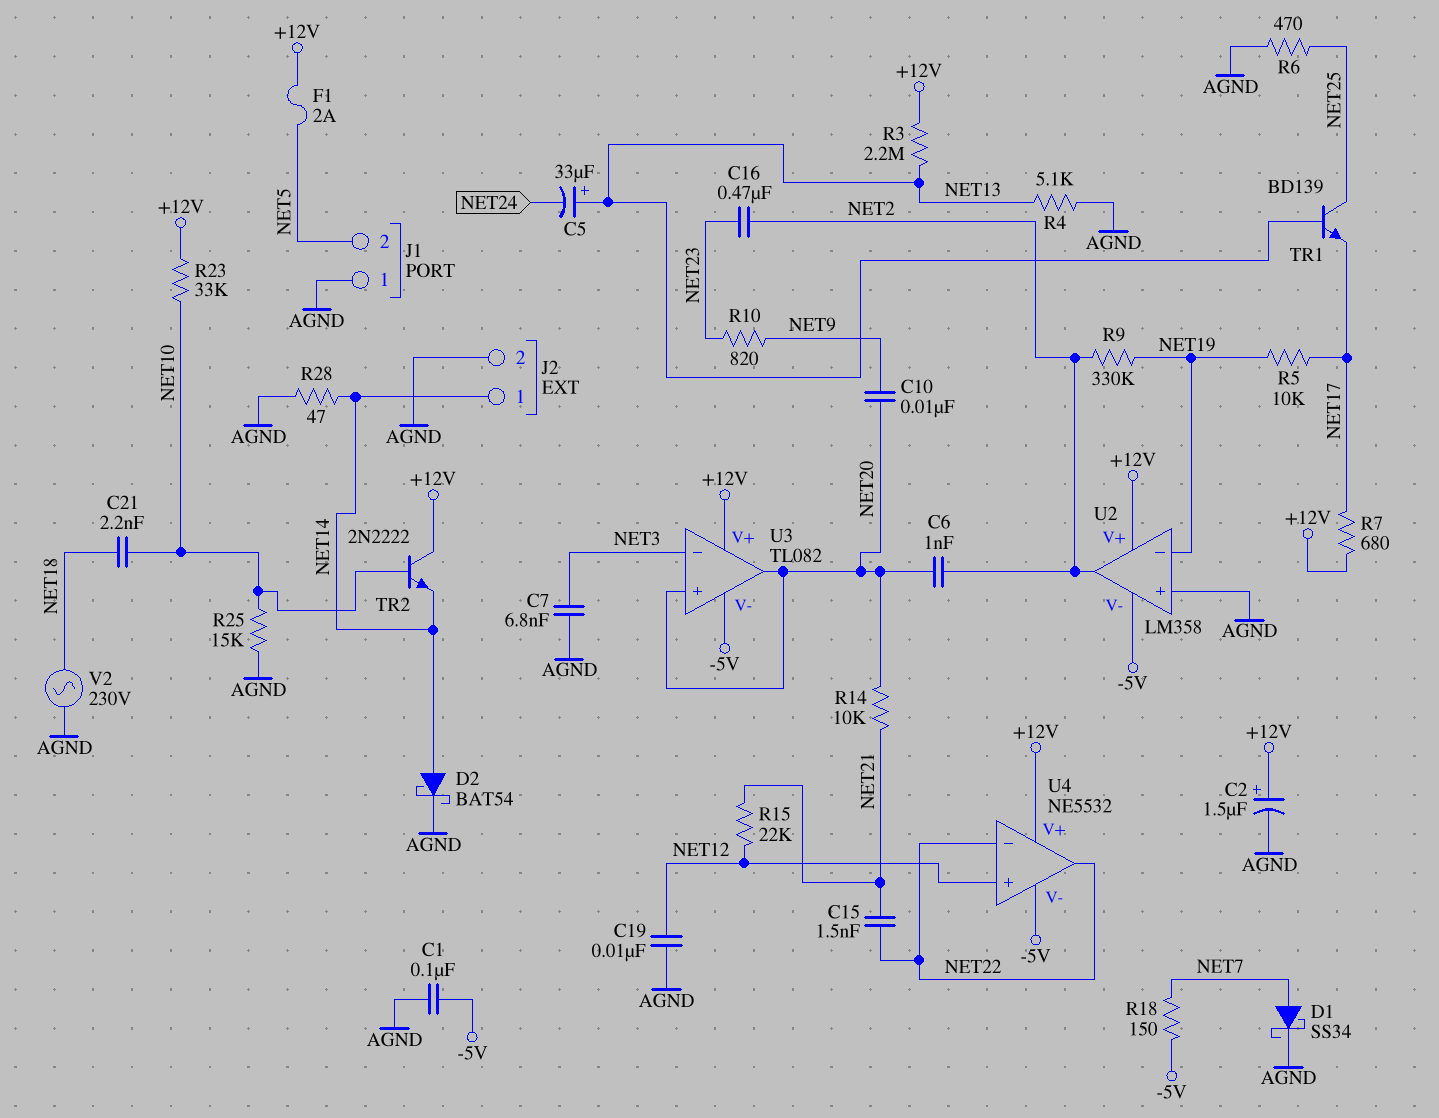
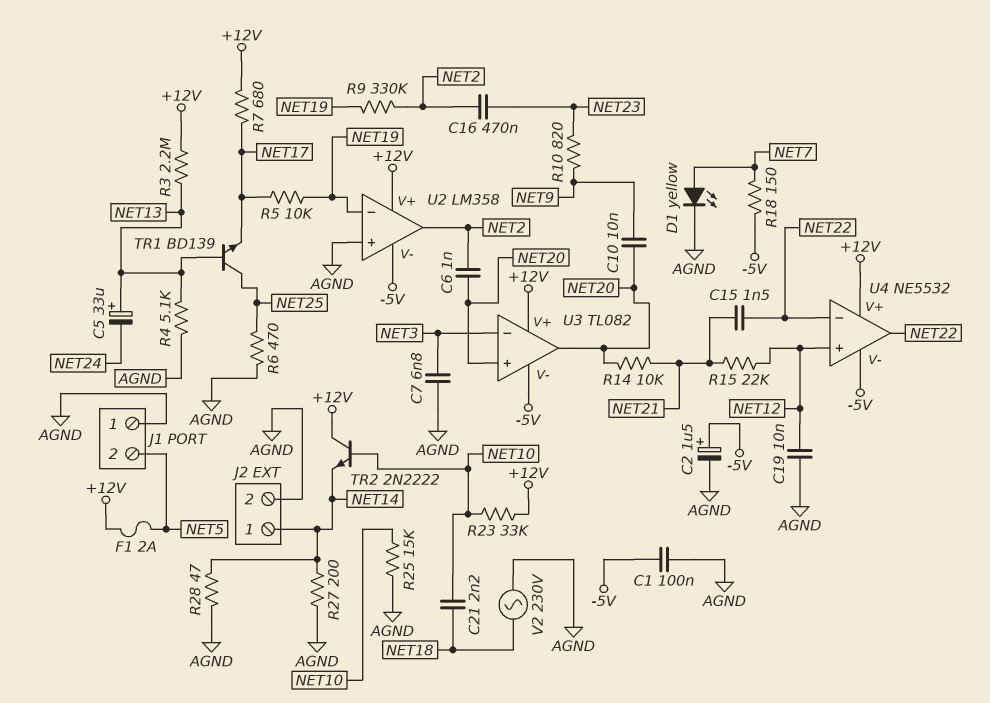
C2: 1.5uF (plus +12V, minus AGND) -> 1.5uF (plus -5V, minus AGND)
D1: schottky SS34 (A NET7, K AGND) -> LED yellow (A NET7, K AGND)
D2: schottky BAT54 (A NET14, K AGND) -> none
R27: none -> 200 (AGND, NET14)

